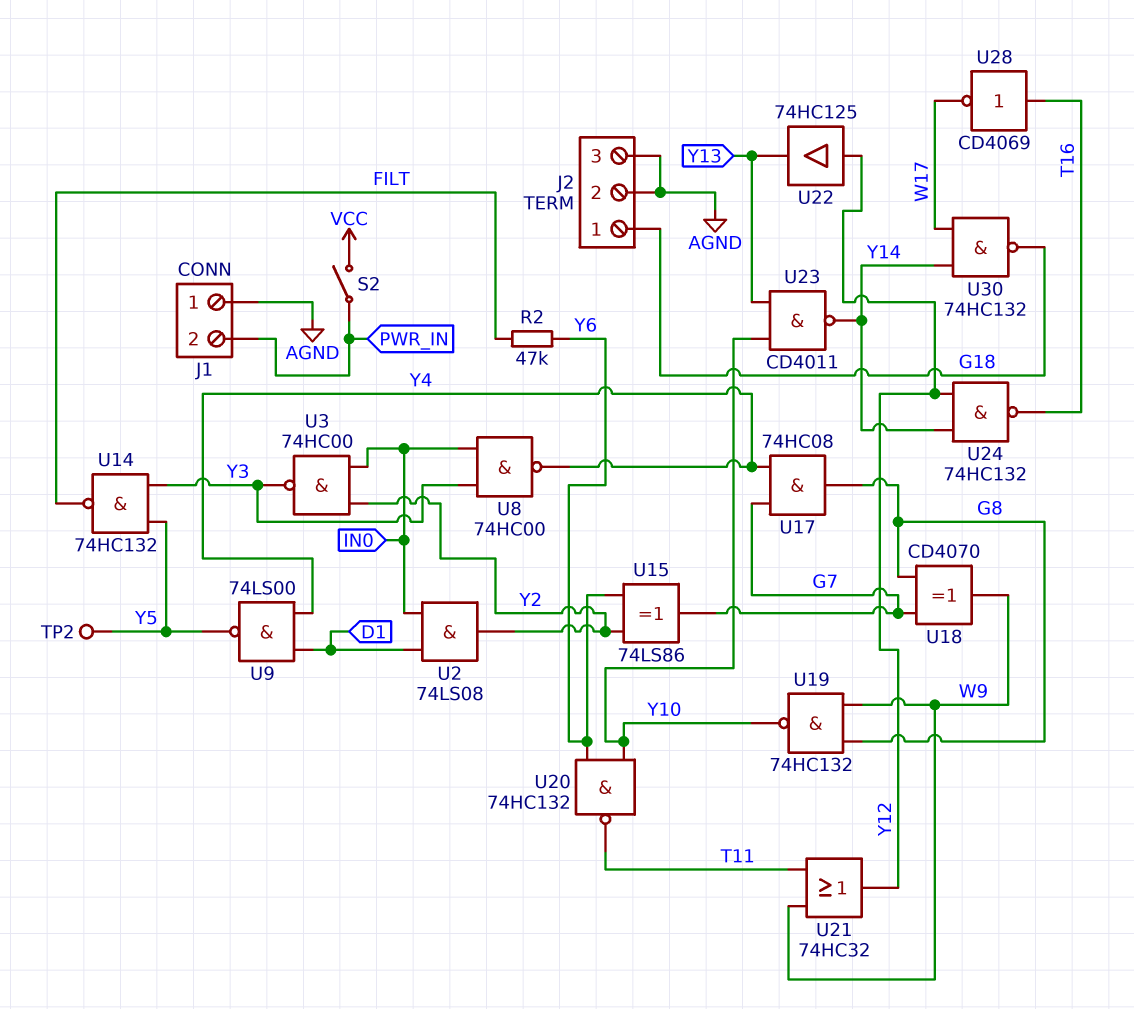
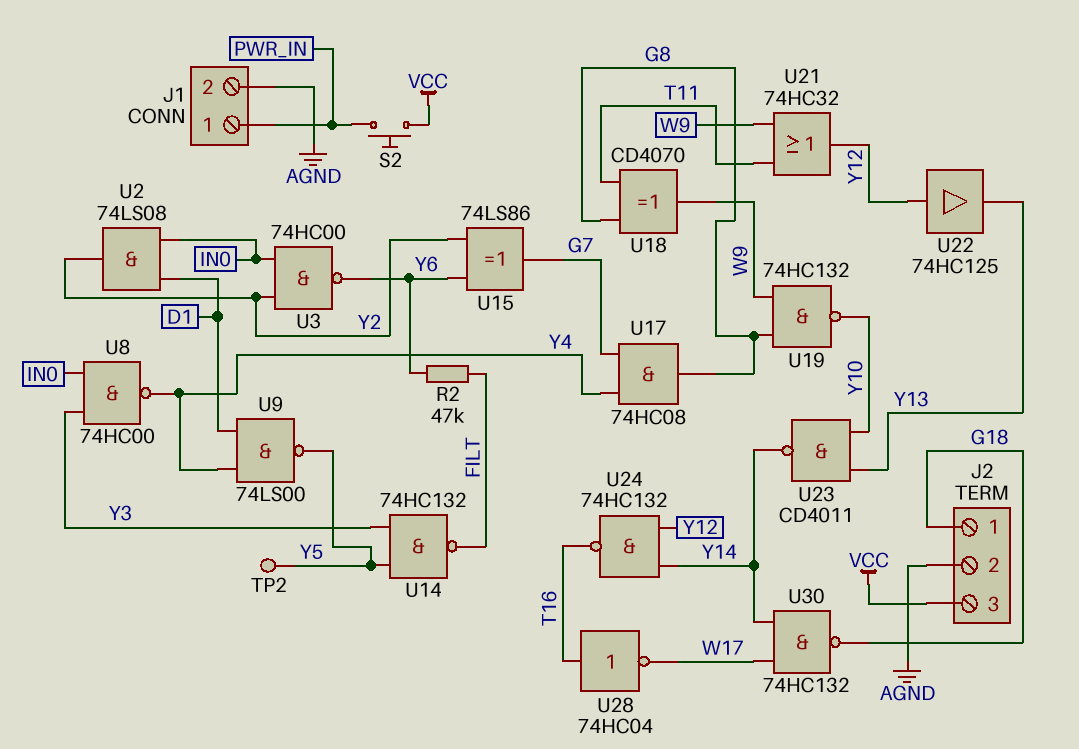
J1 pin 1: AGND -> PWR_IN
J1 pin 2: PWR_IN -> AGND
J2 pin 3: AGND -> VCC
S2: switch (PWR_IN, VCC) -> button (PWR_IN, VCC)
U3: NAND 74HC00 (in IN0, in Y2, out Y3) -> NAND 74HC00 (in IN0, in Y2, out Y6)
U18: XOR CD4070 (in G7, in G8, out W9) -> XOR CD4070 (in G8, in T11, out W9)
U20: NAND 74HC132 (in Y6, in Y10, out T11) -> none
U28: NOT CD4069 (in T16, out W17) -> NOT 74HC04 (in T16, out W17)

